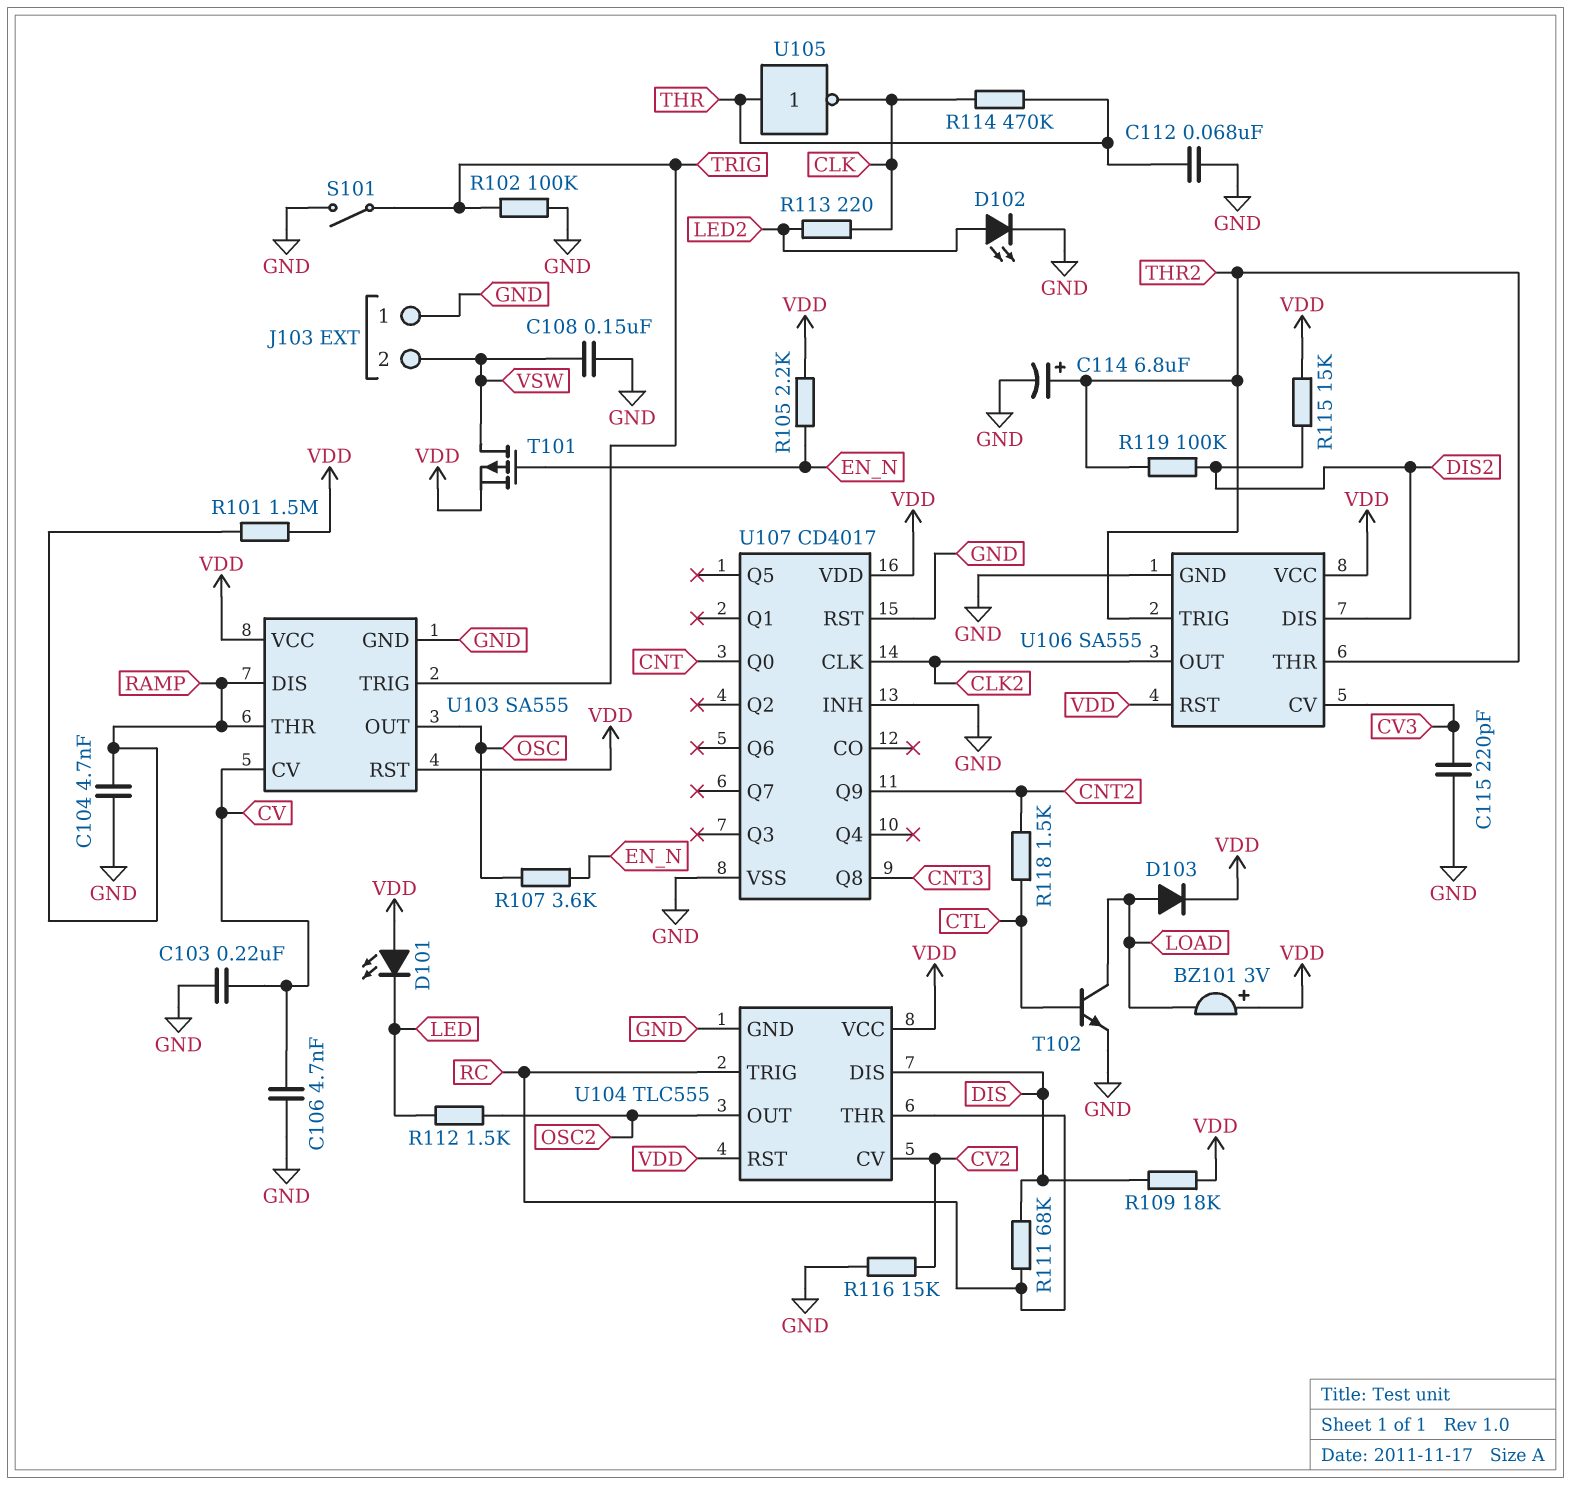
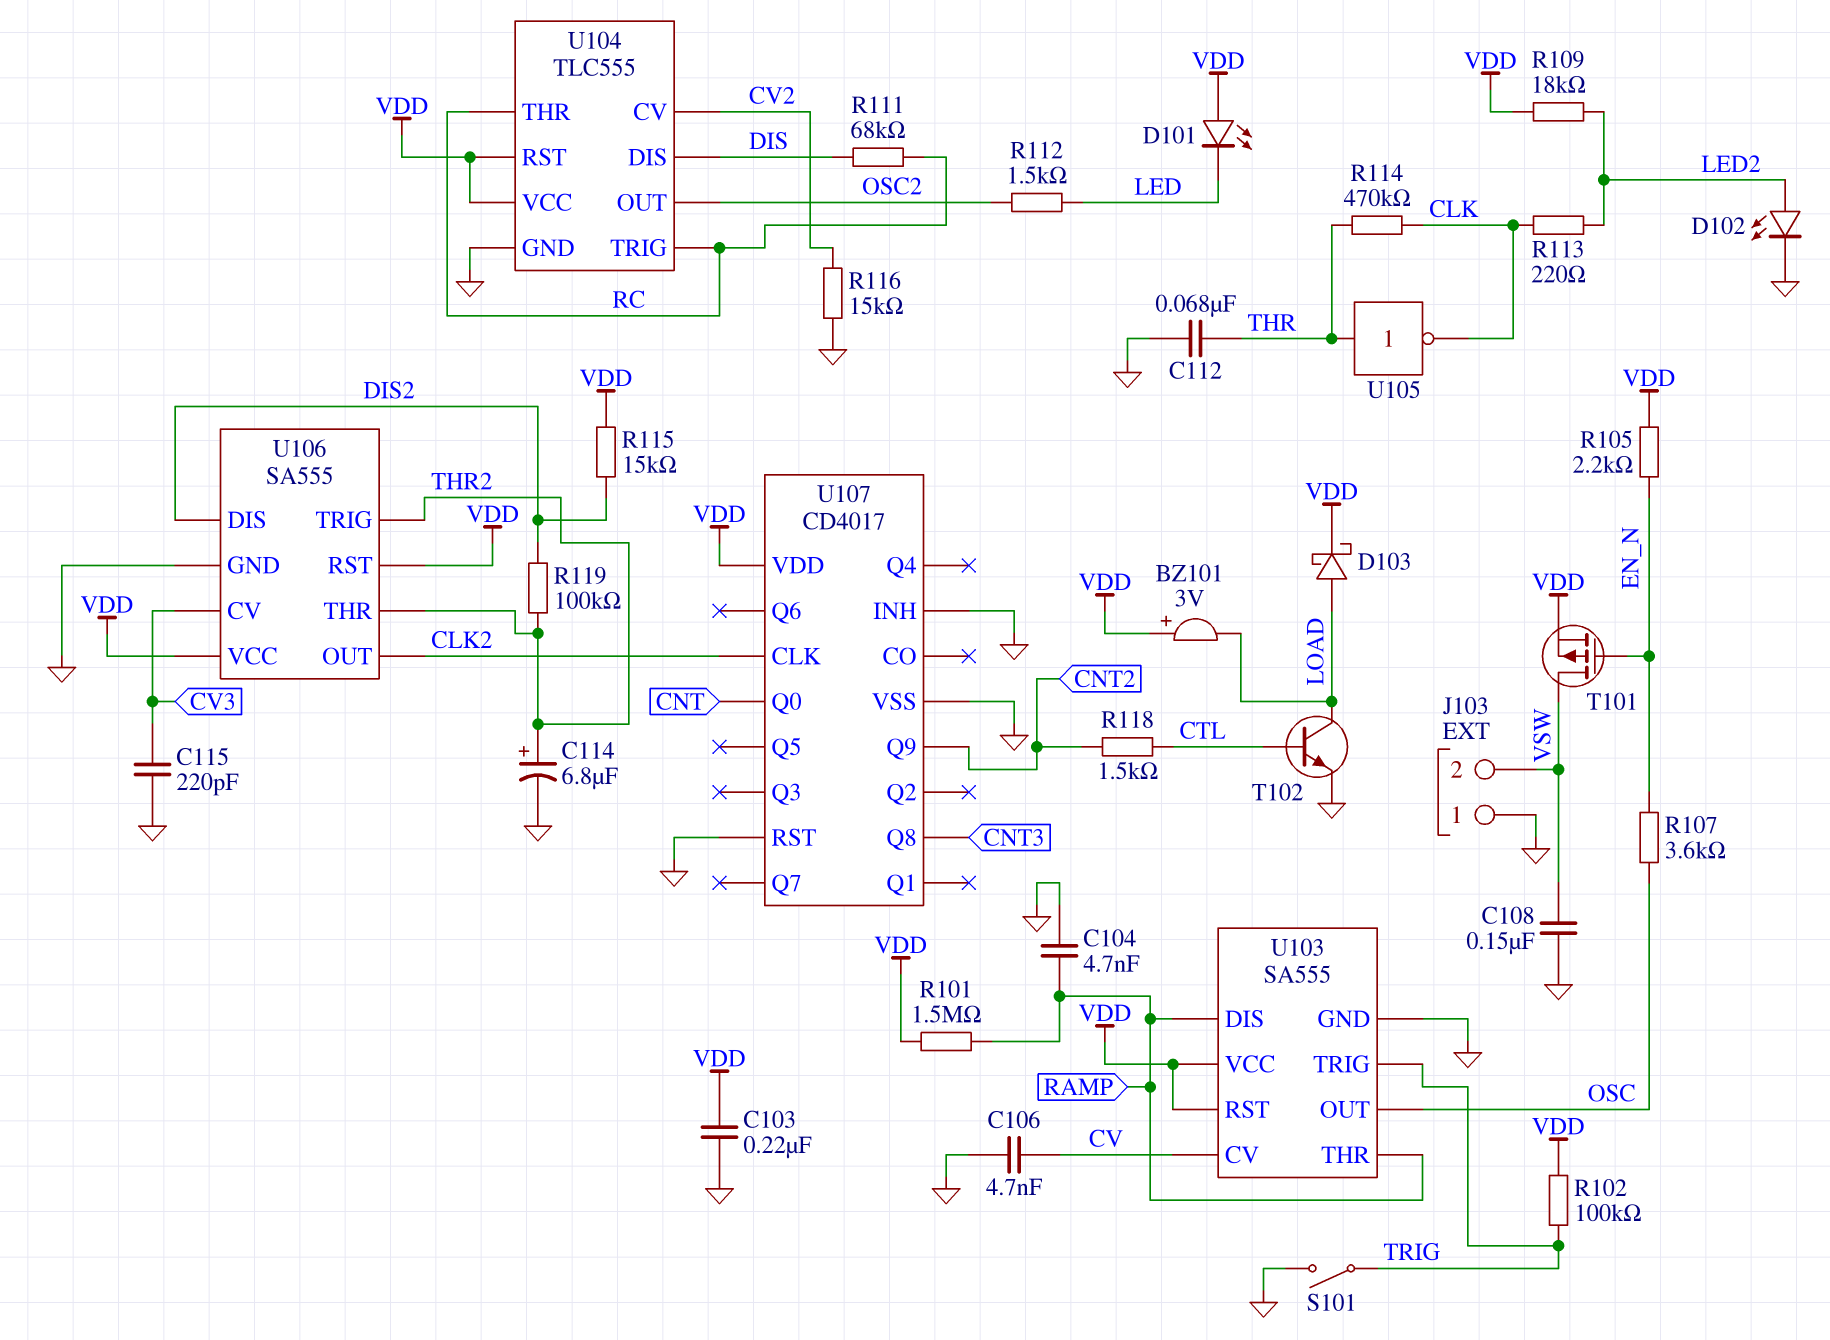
C103: 220nF (CV, GND) -> 220nF (GND, VDD)
D103: diode (A LOAD, K VDD) -> schottky (A LOAD, K VDD)
R102: 100k (GND, TRIG) -> 100k (TRIG, VDD)
R109: 18k (DIS, VDD) -> 18k (LED2, VDD)

